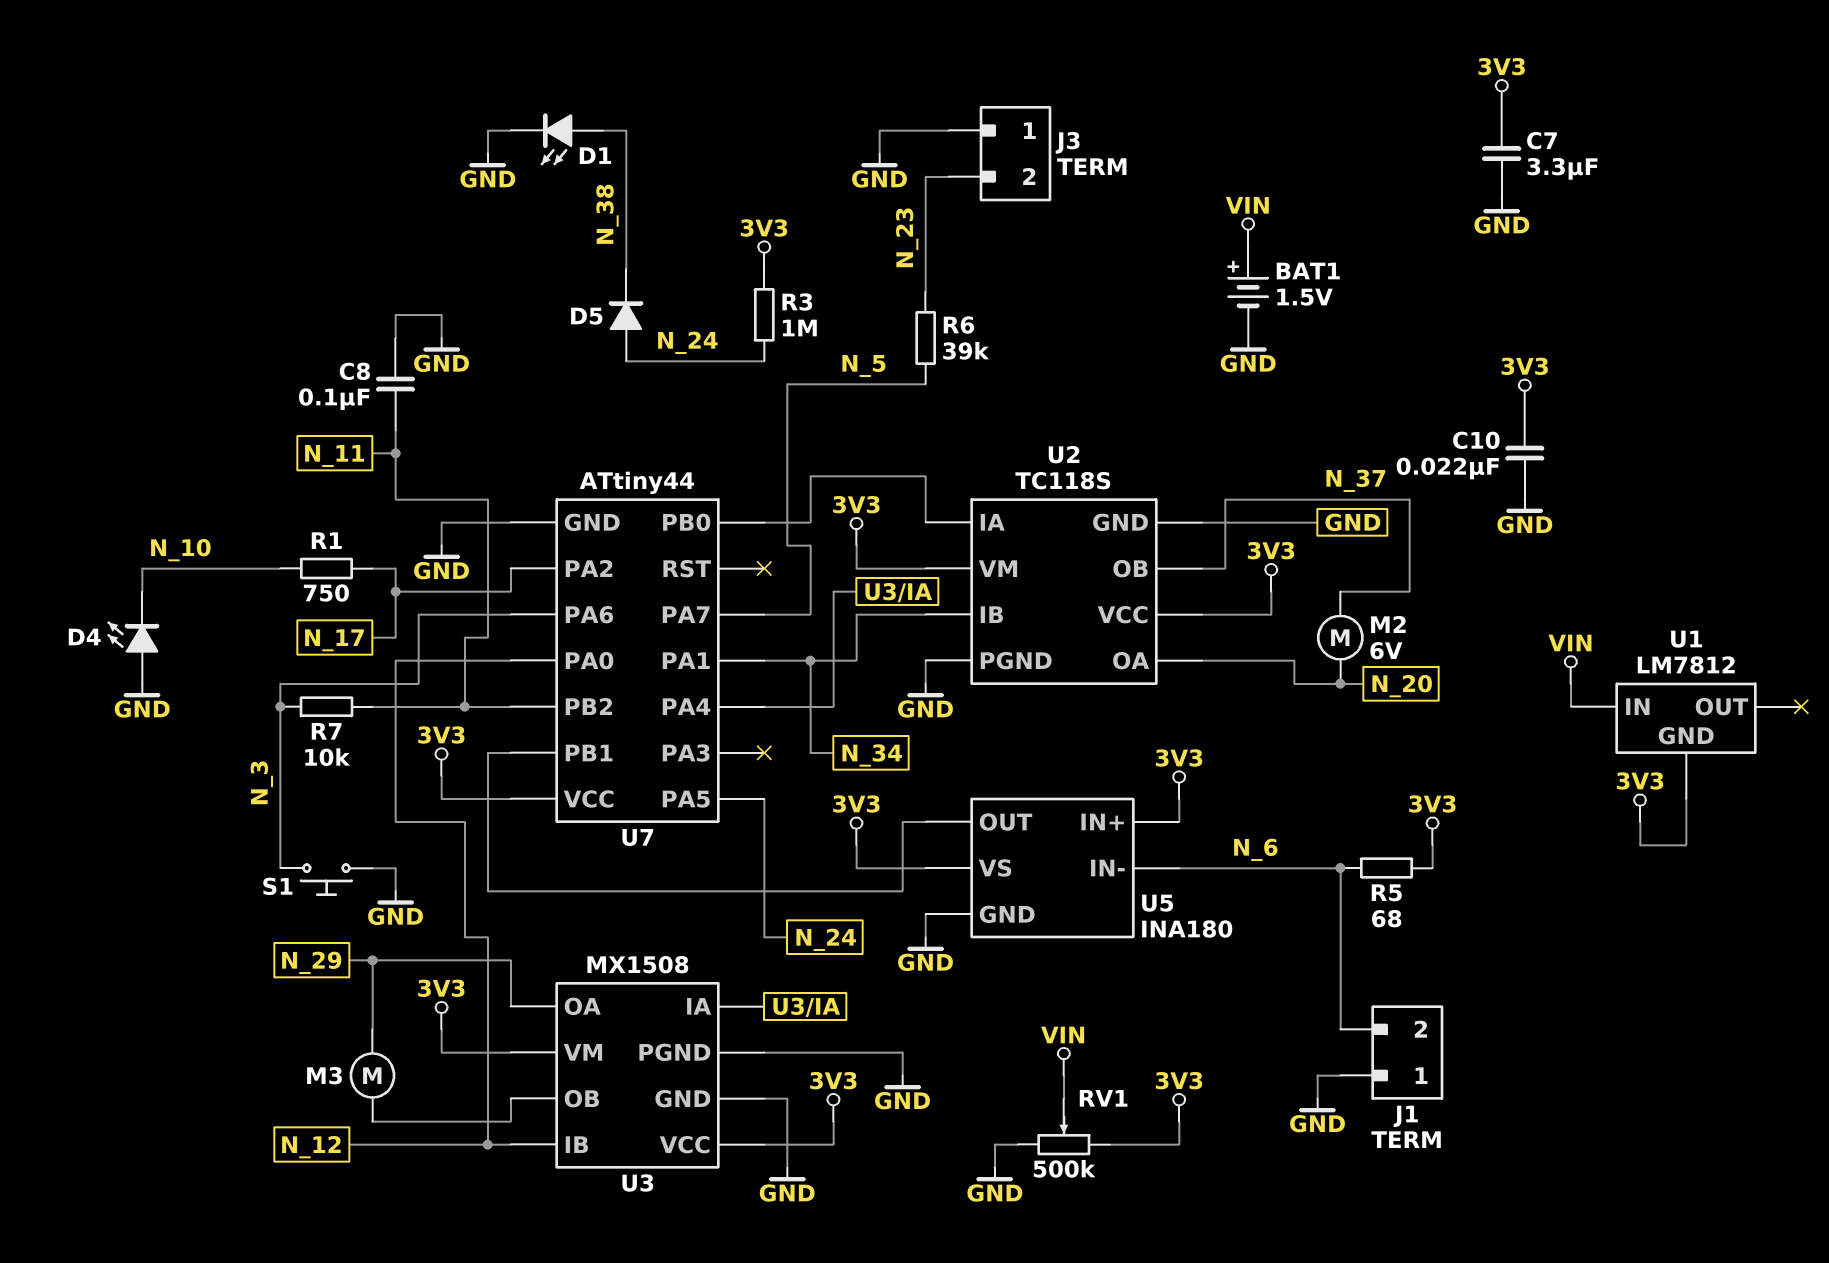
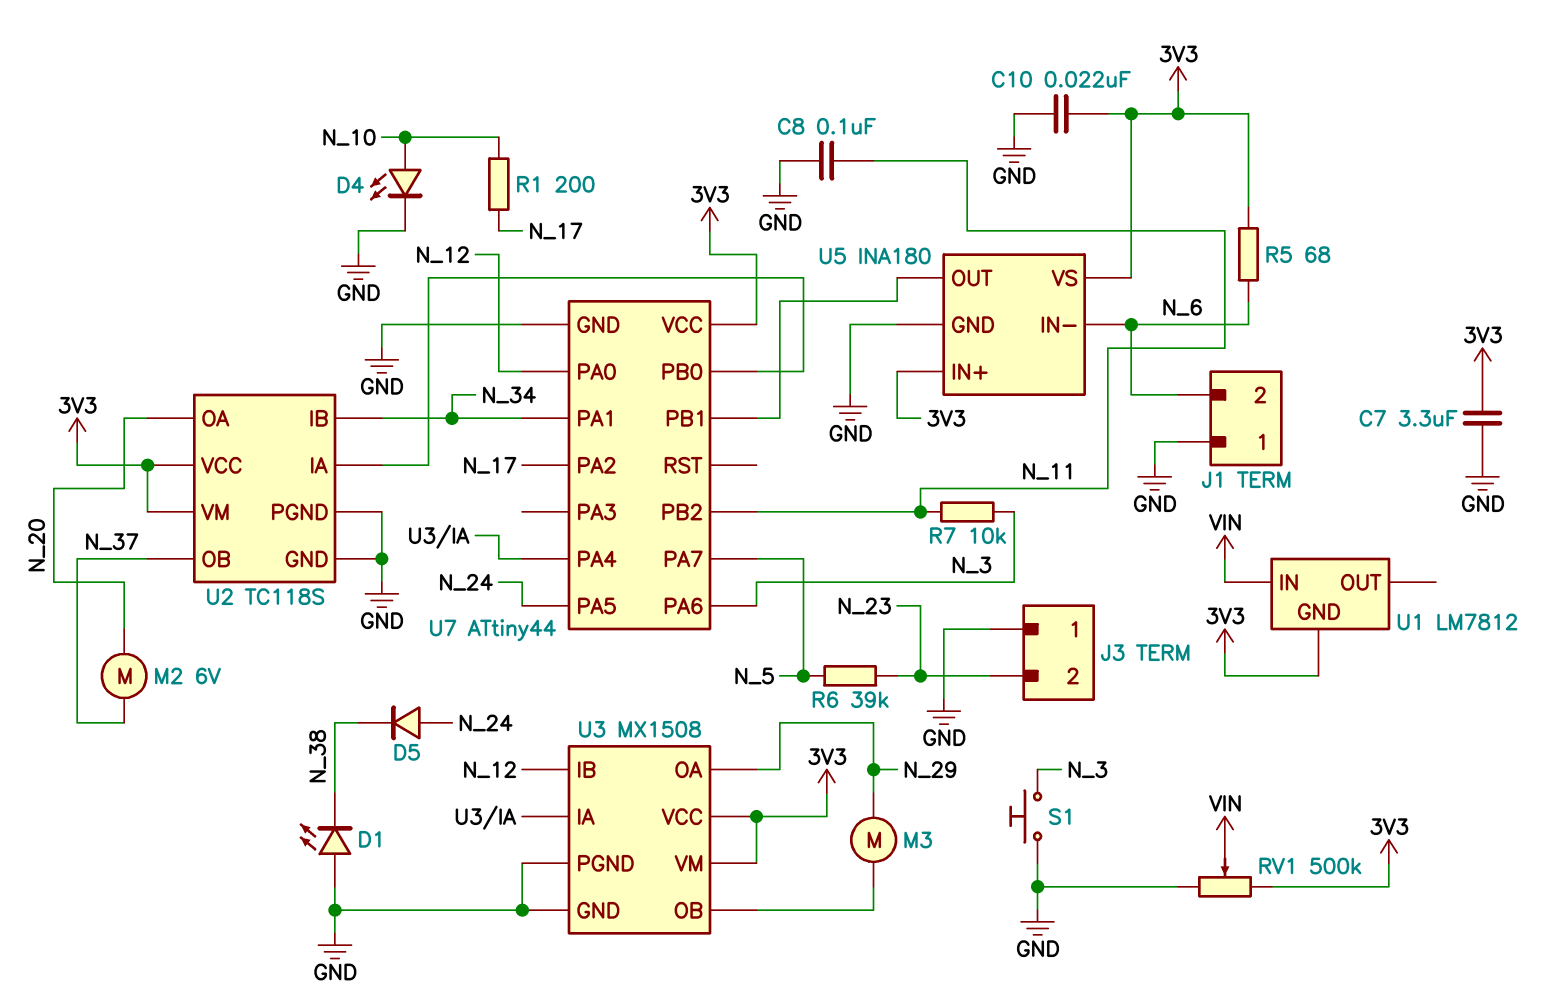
BAT1: 1.5V (plus VIN, minus GND) -> none
D1: LED (A N_38, K GND) -> LED (A GND, K N_38)
D4: LED (A GND, K N_10) -> LED (A N_10, K GND)
R1: 750 (N_10, N_17) -> 200 (N_10, N_17)
R3: 1M (3V3, N_24) -> none

